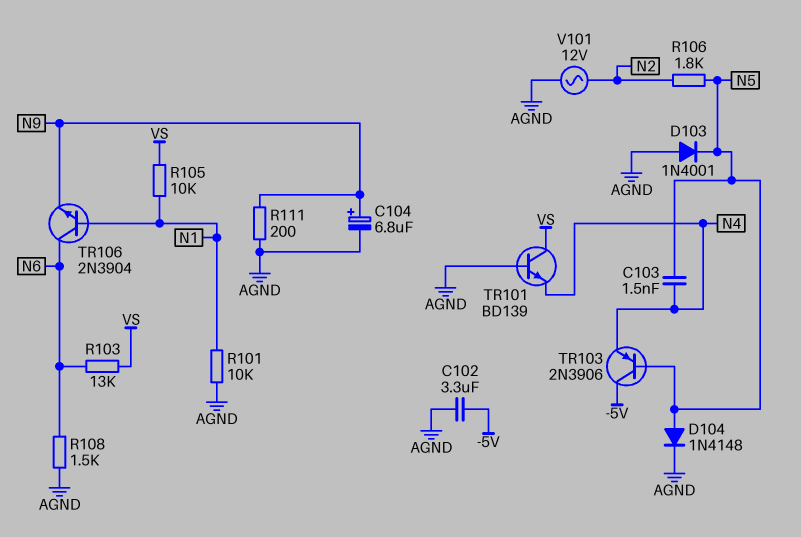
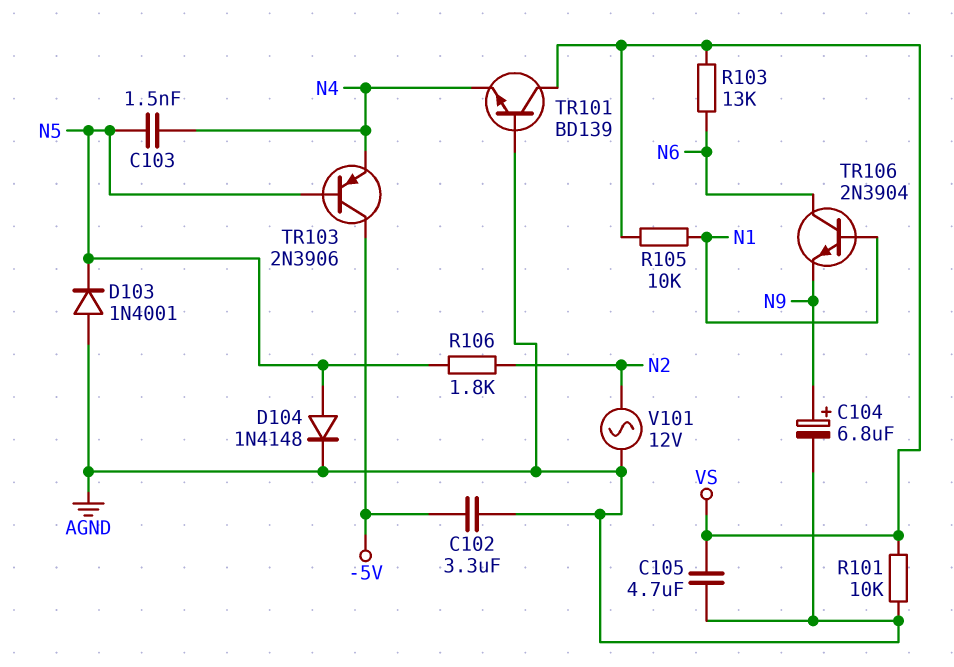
C105: none -> 4.7uF (AGND, VS)
R101: 10k (AGND, N1) -> 10k (AGND, VS)
R108: 1.5k (AGND, N6) -> none
R111: 200 (AGND, N9) -> none

